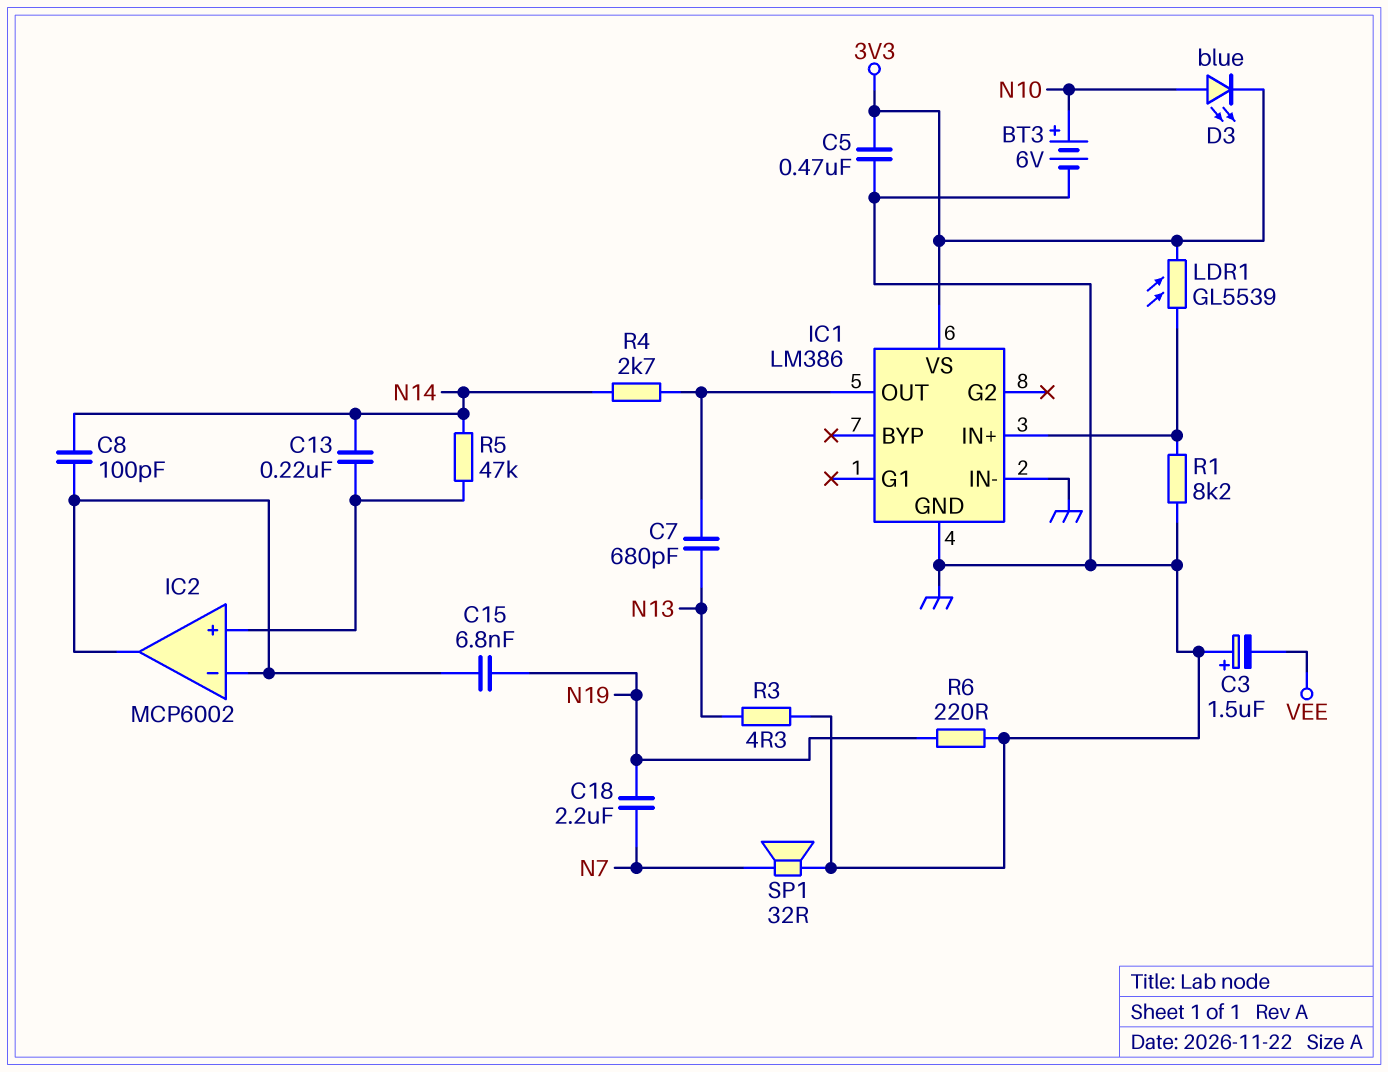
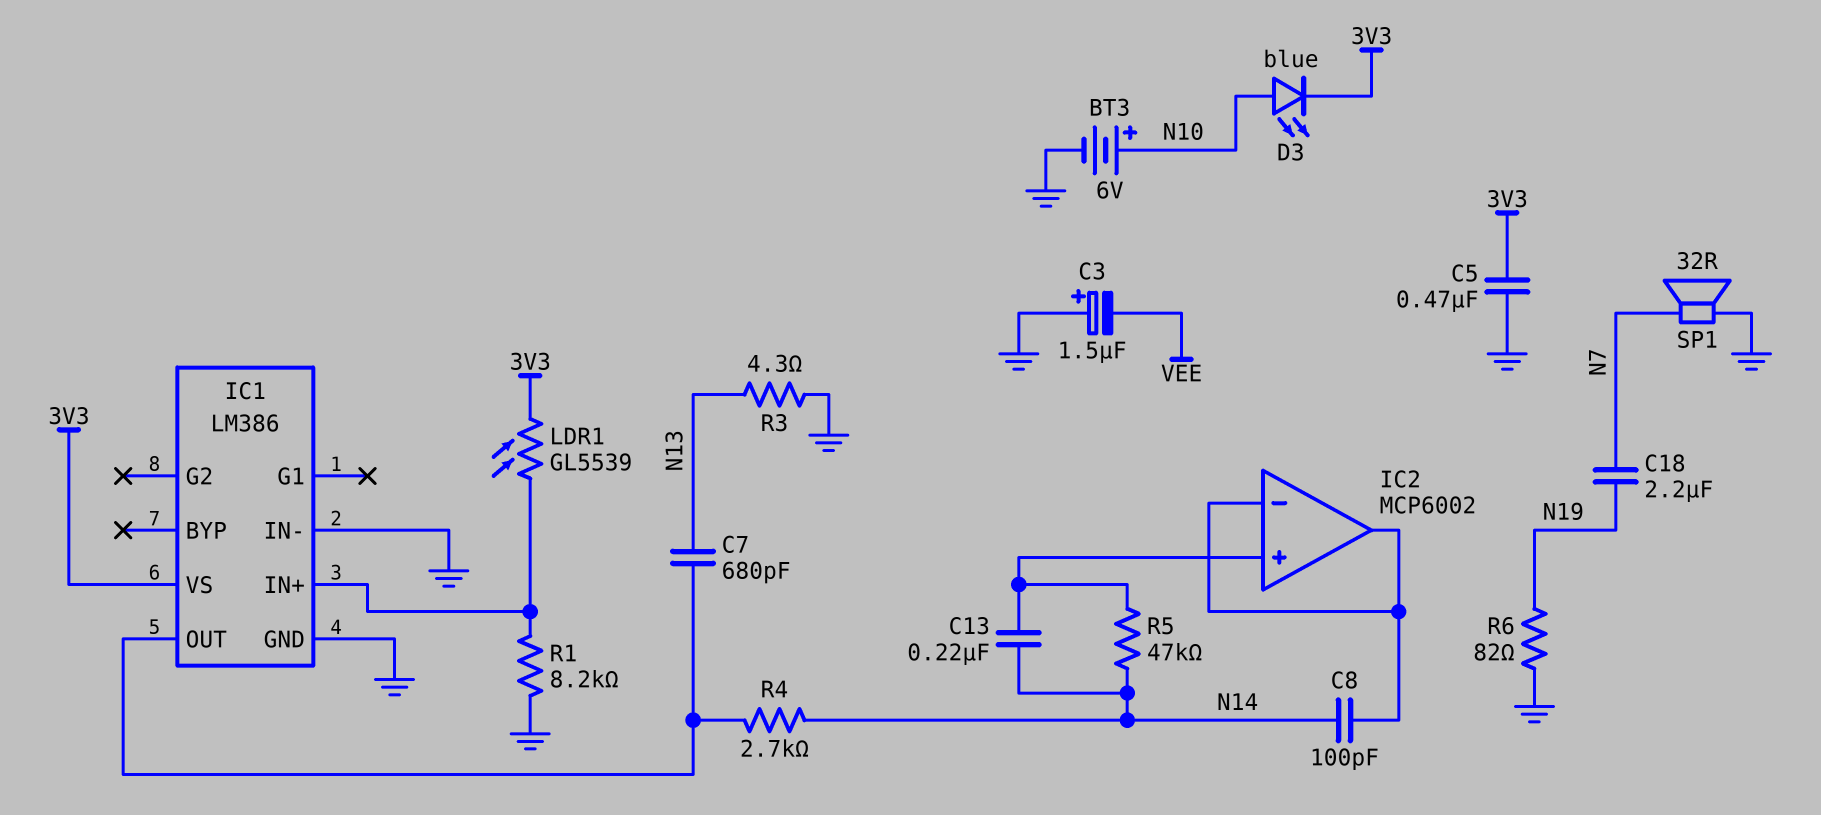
C15: 6.8nF (IC2/in-, N19) -> none
R6: 220 (GND, N19) -> 82 (GND, N19)

